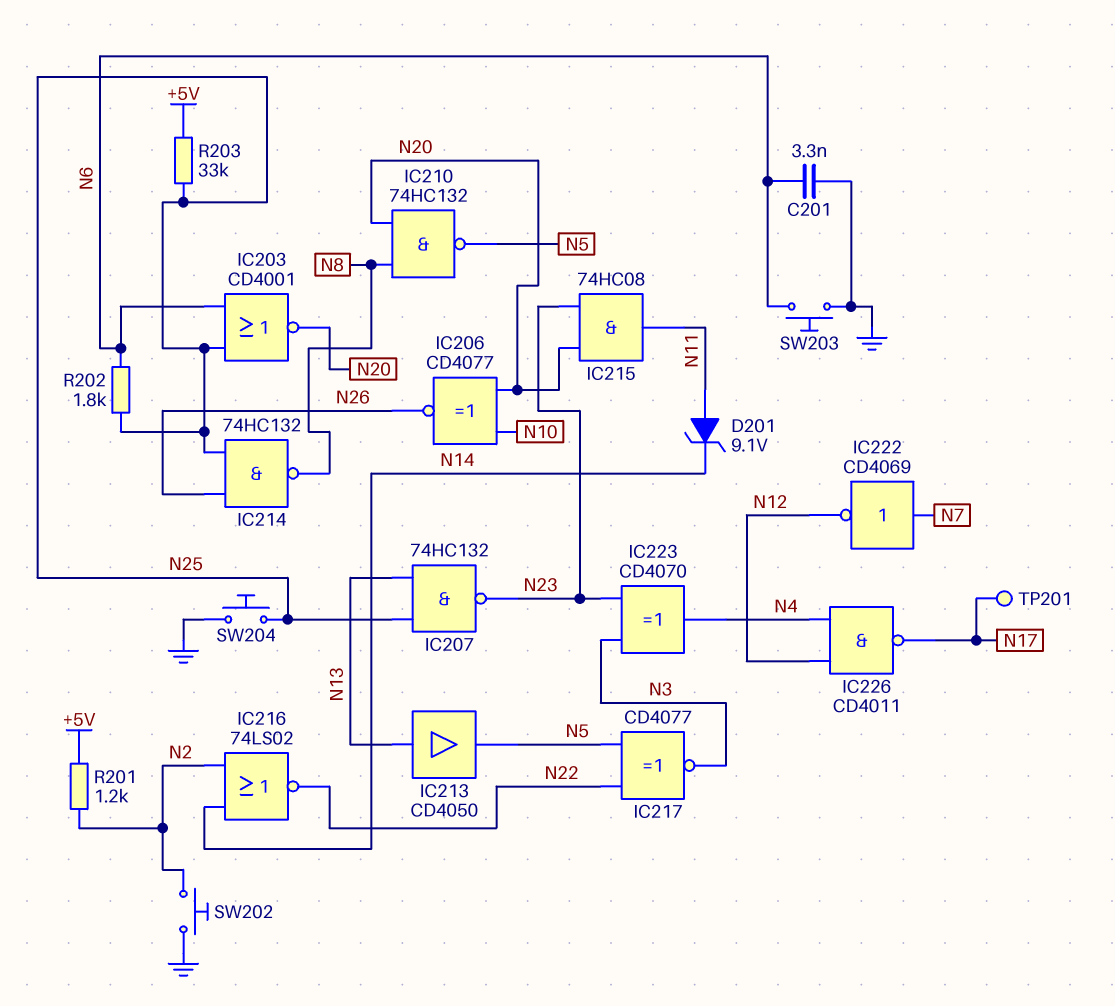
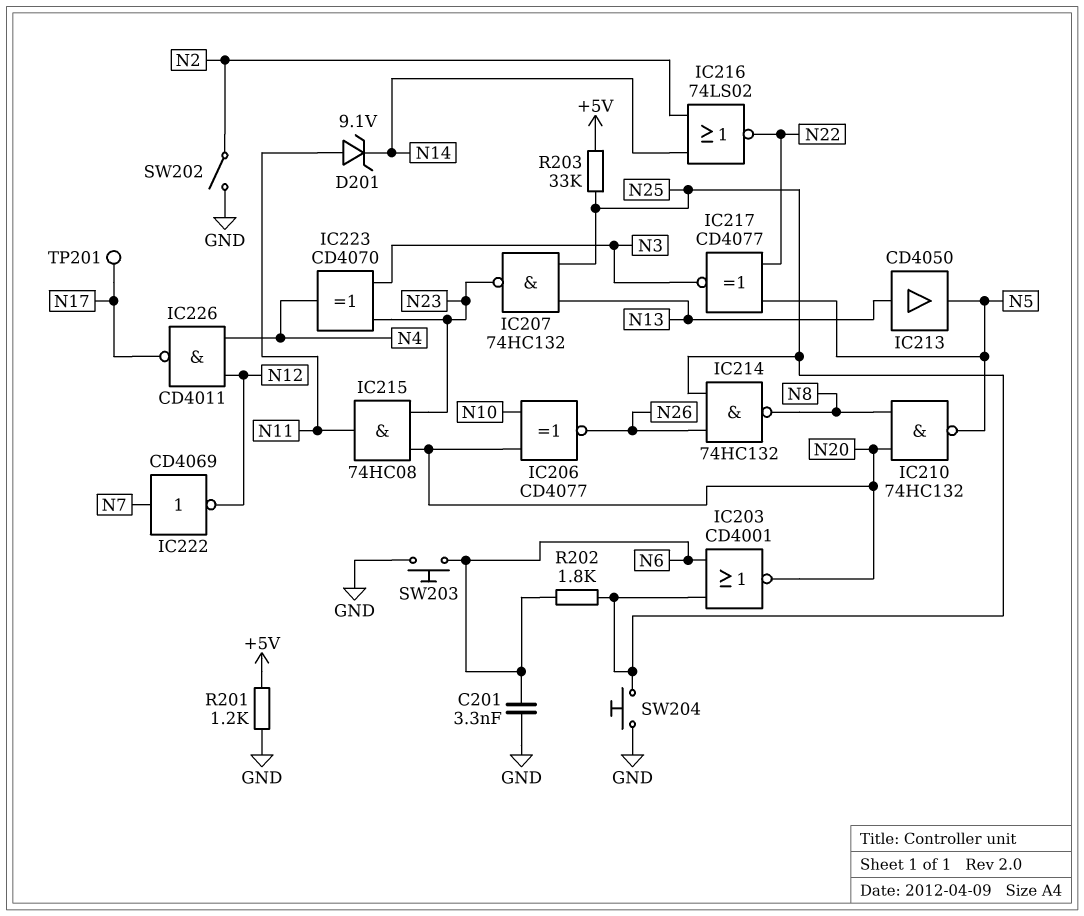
R201: 1.2k (+5V, N2) -> 1.2k (+5V, GND)
SW202: button (GND, N2) -> switch (GND, N2)

